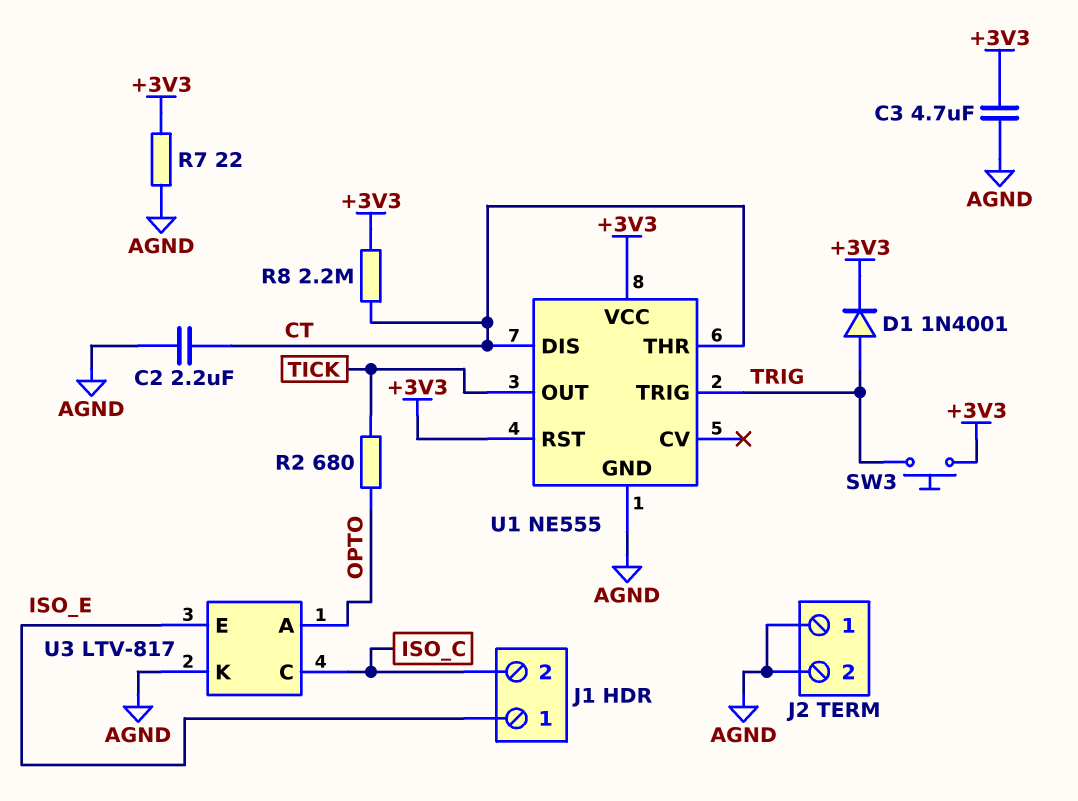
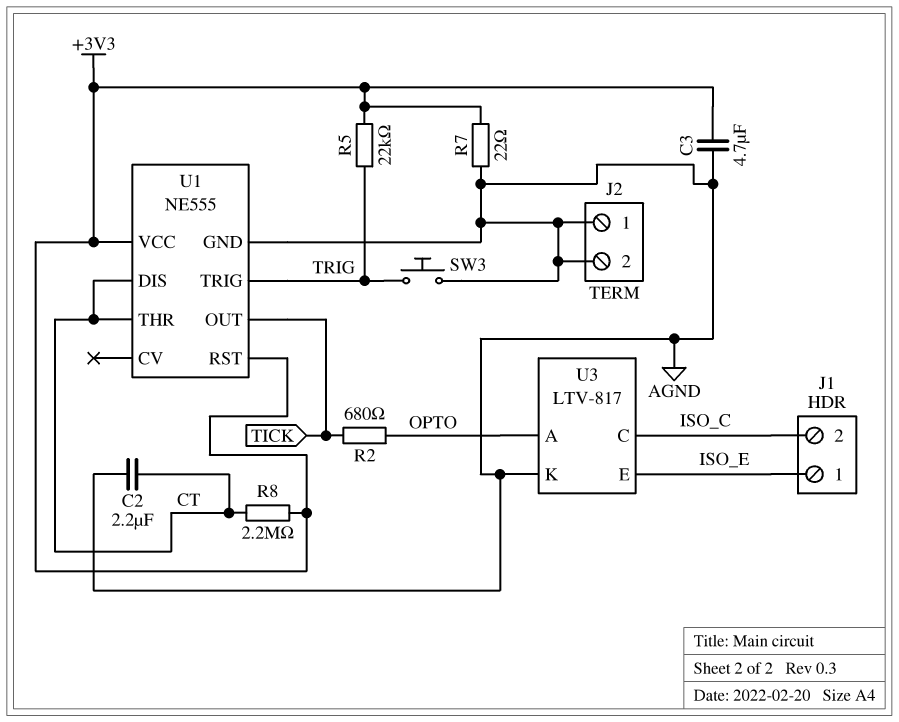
D1: diode 1N4001 (A TRIG, K +3V3) -> none
R5: none -> 22k (+3V3, TRIG)
SW3: button (+3V3, TRIG) -> button (AGND, TRIG)

